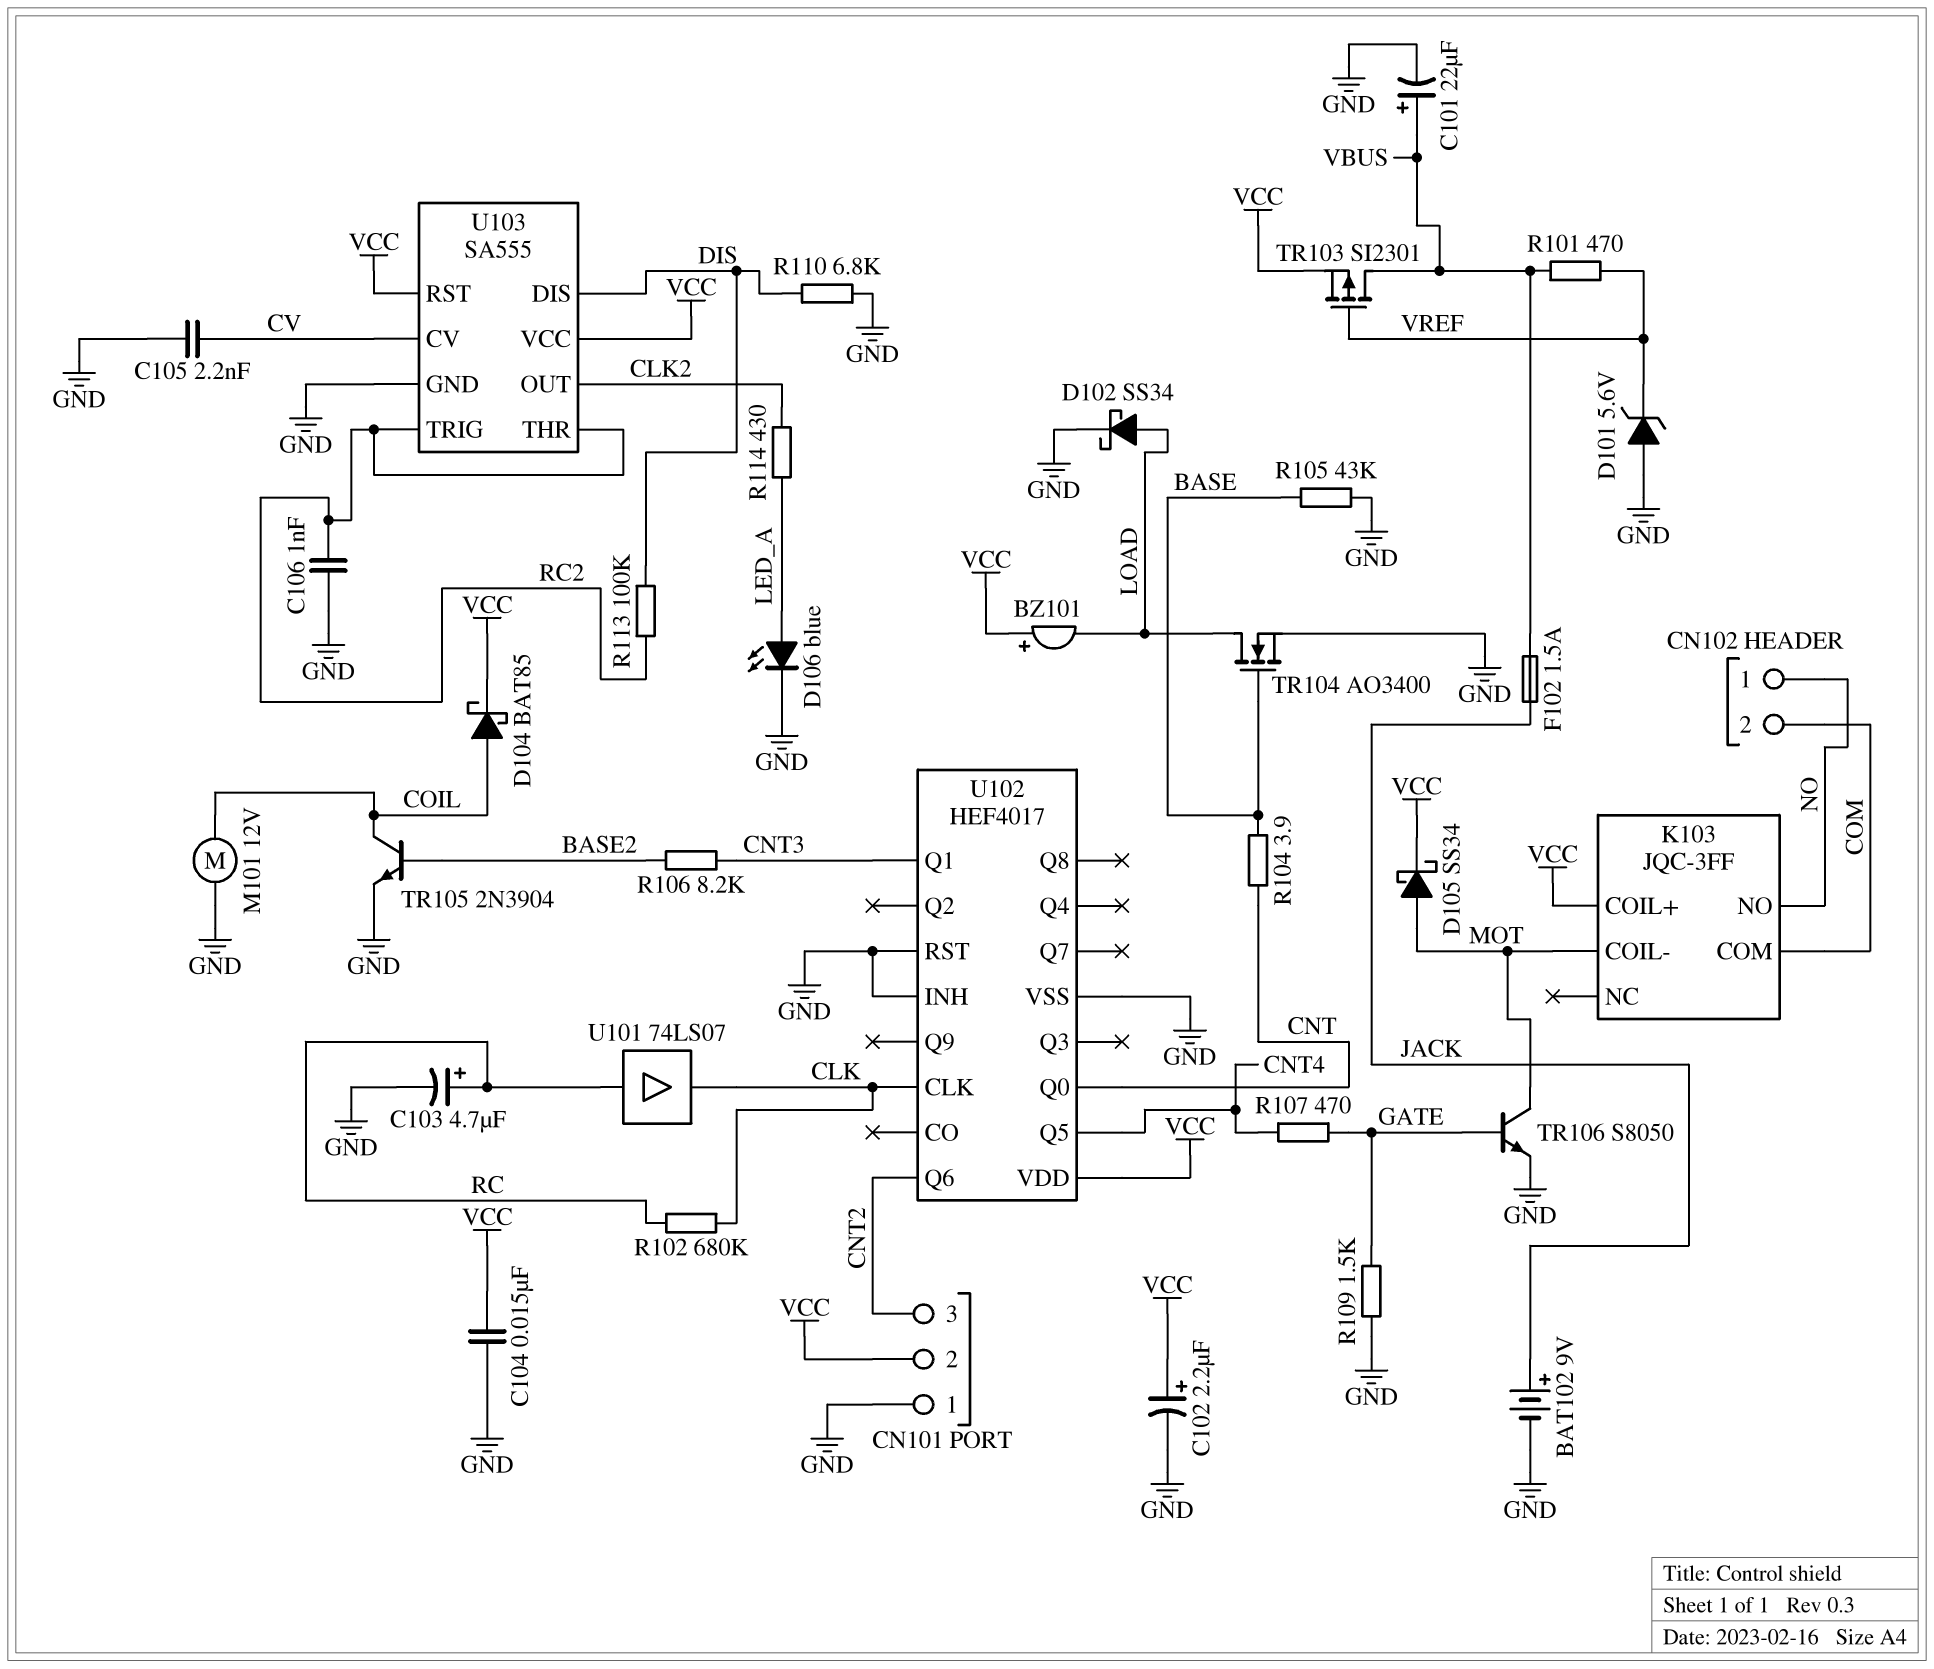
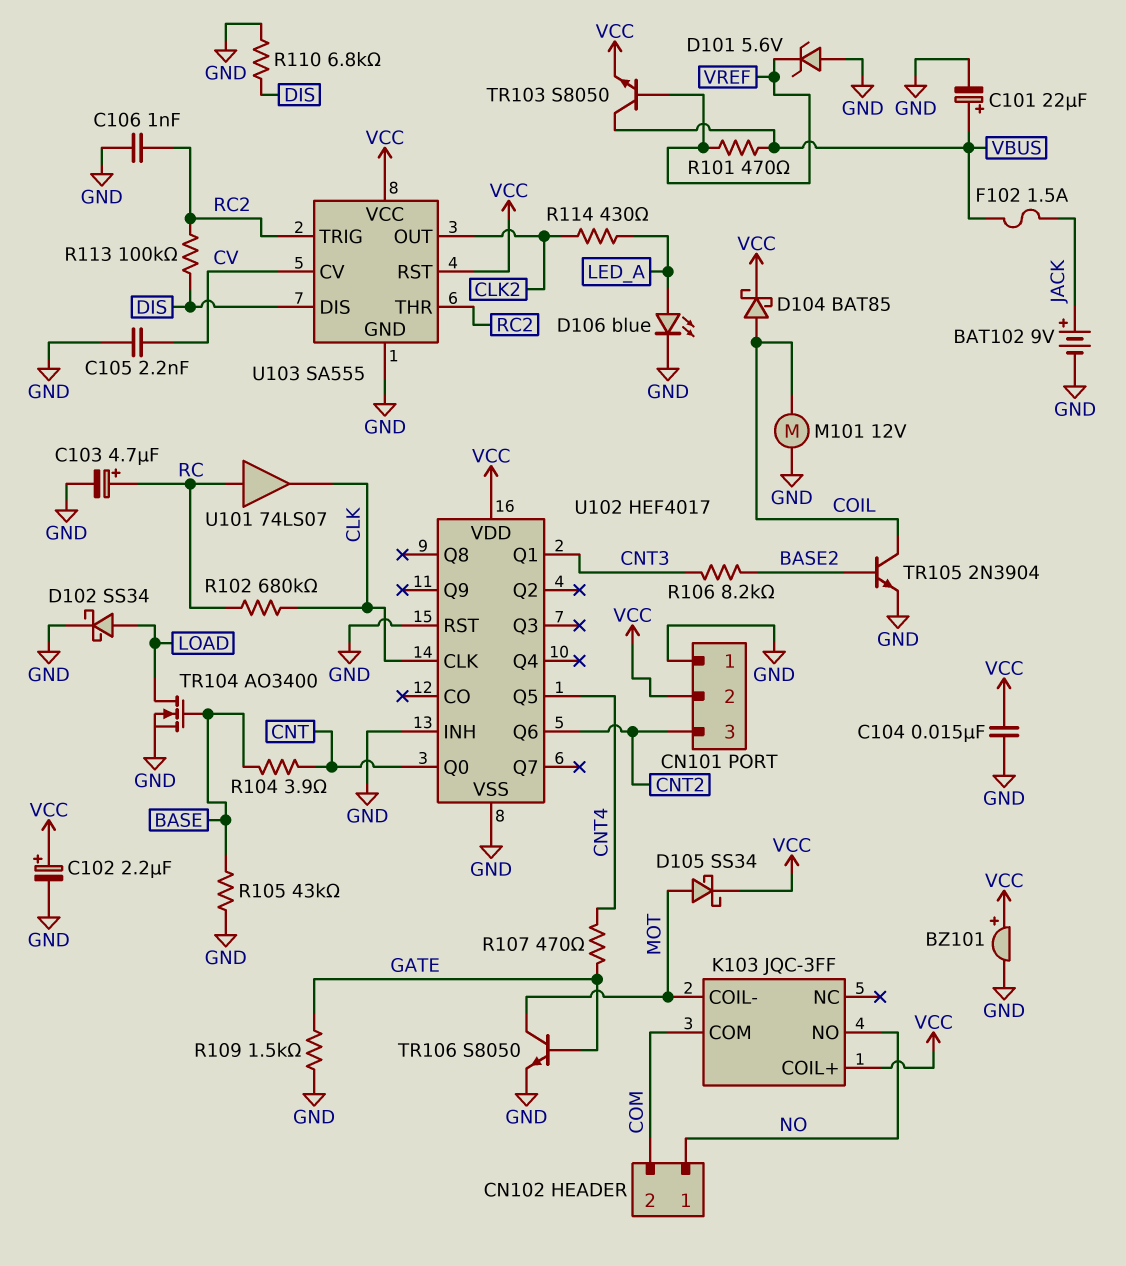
BZ101: buzzer (plus VCC, minus LOAD) -> buzzer (plus VCC, minus GND)
TR103: PMOS SI2301 (G VREF, D VBUS, S VCC) -> NPN S8050 (B VREF, C VBUS, E VCC)

